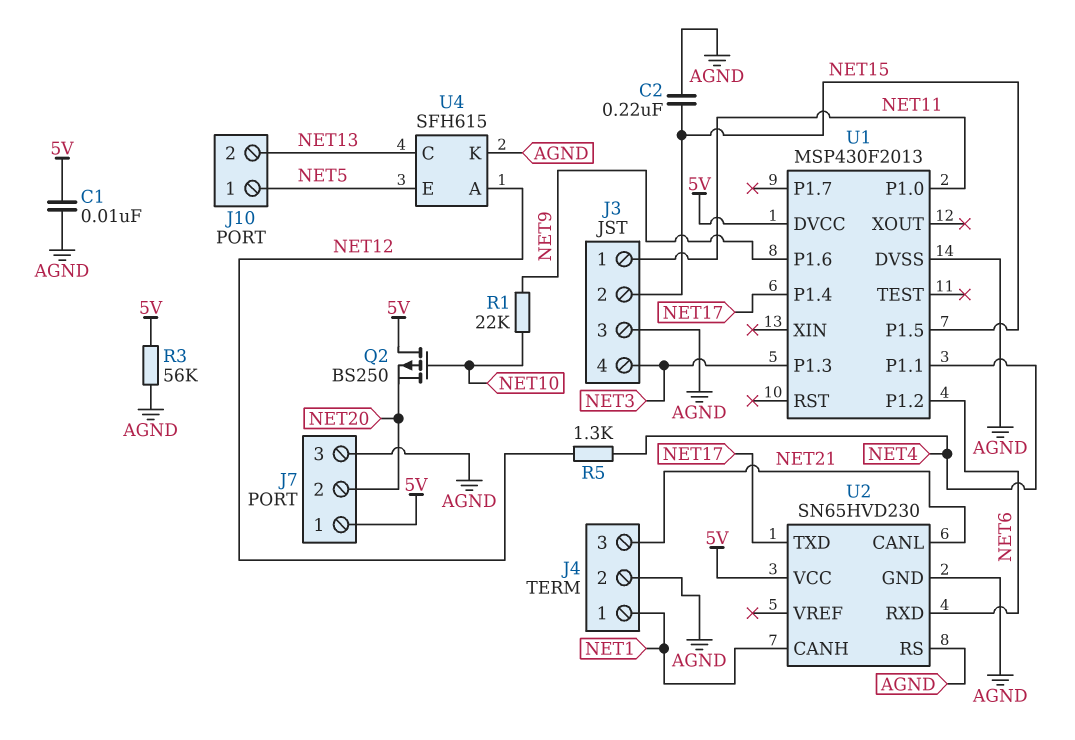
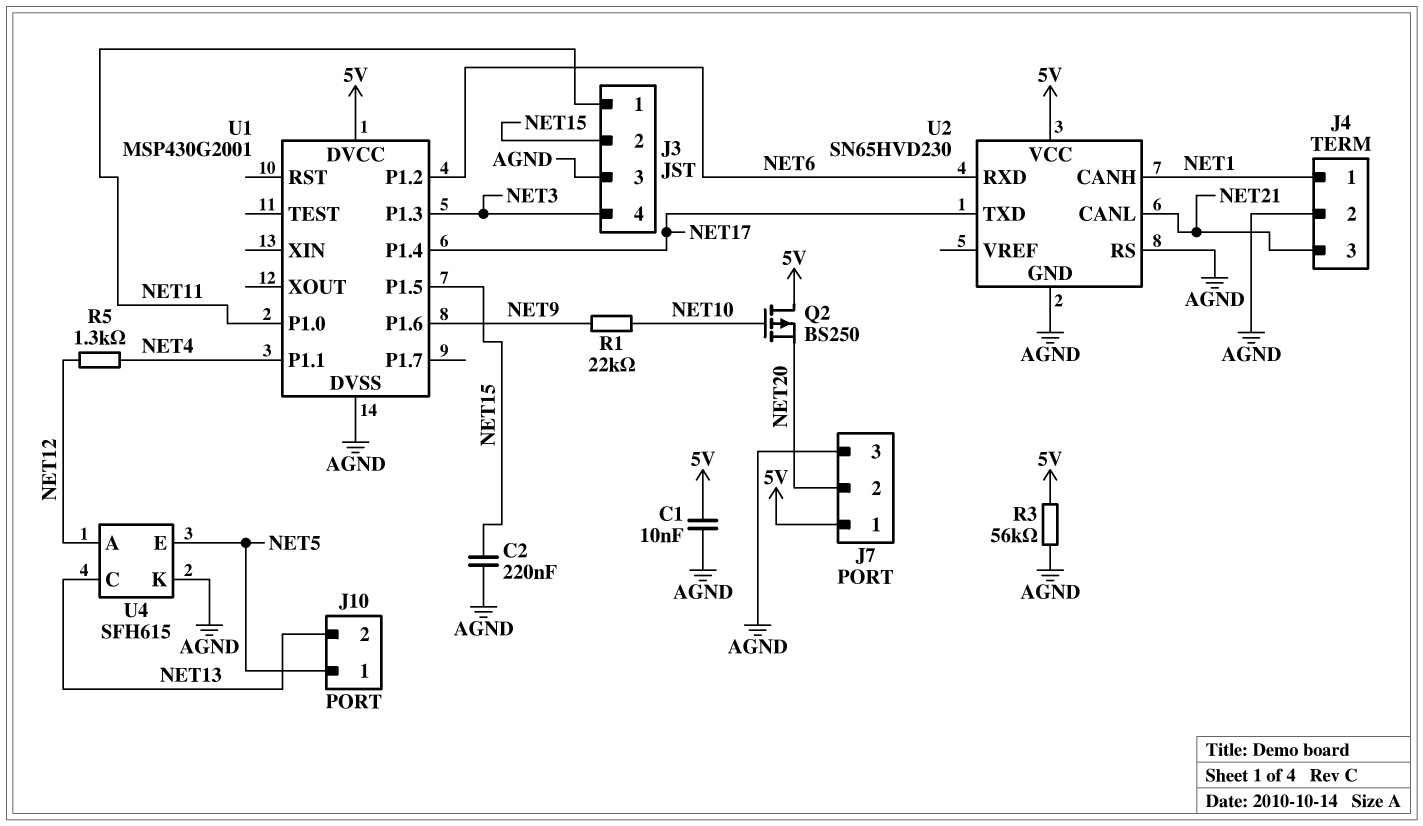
U1: MSP430F2013 -> MSP430G2001

